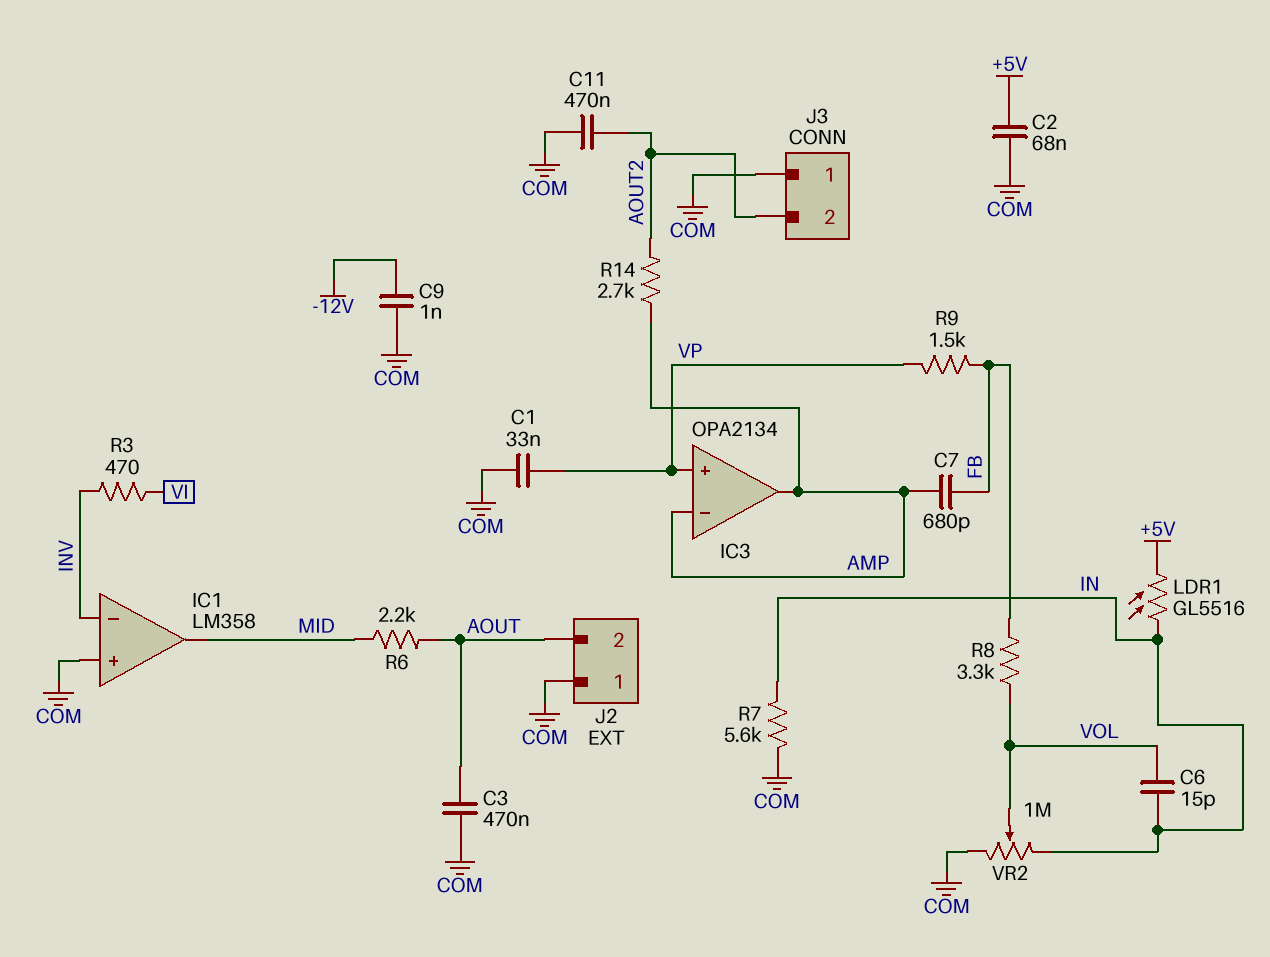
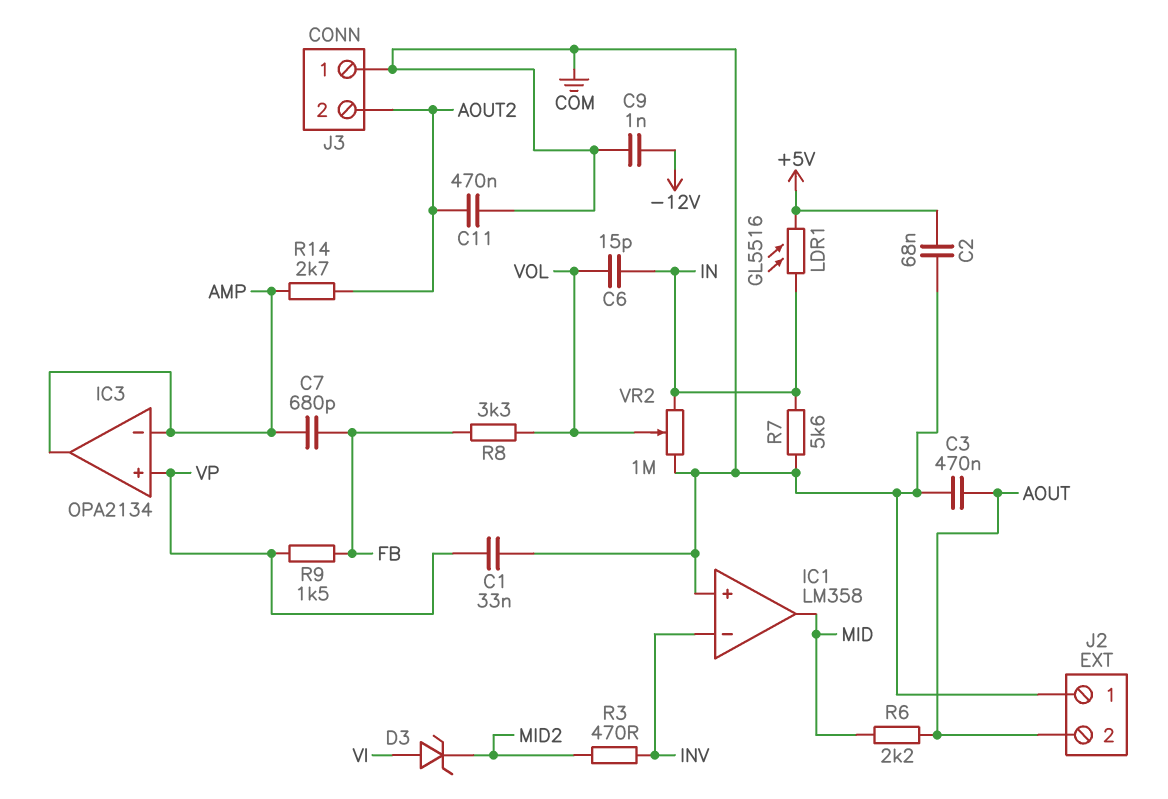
D3: none -> zener (A VI, K MID2)
R3: 470 (INV, VI) -> 470 (INV, MID2)

